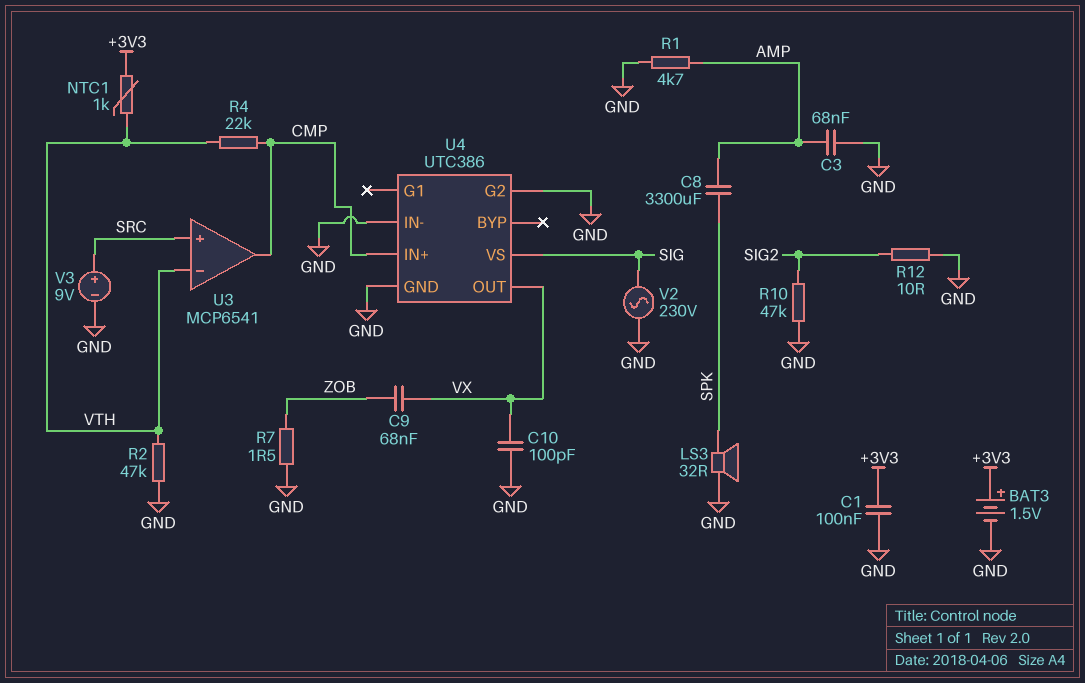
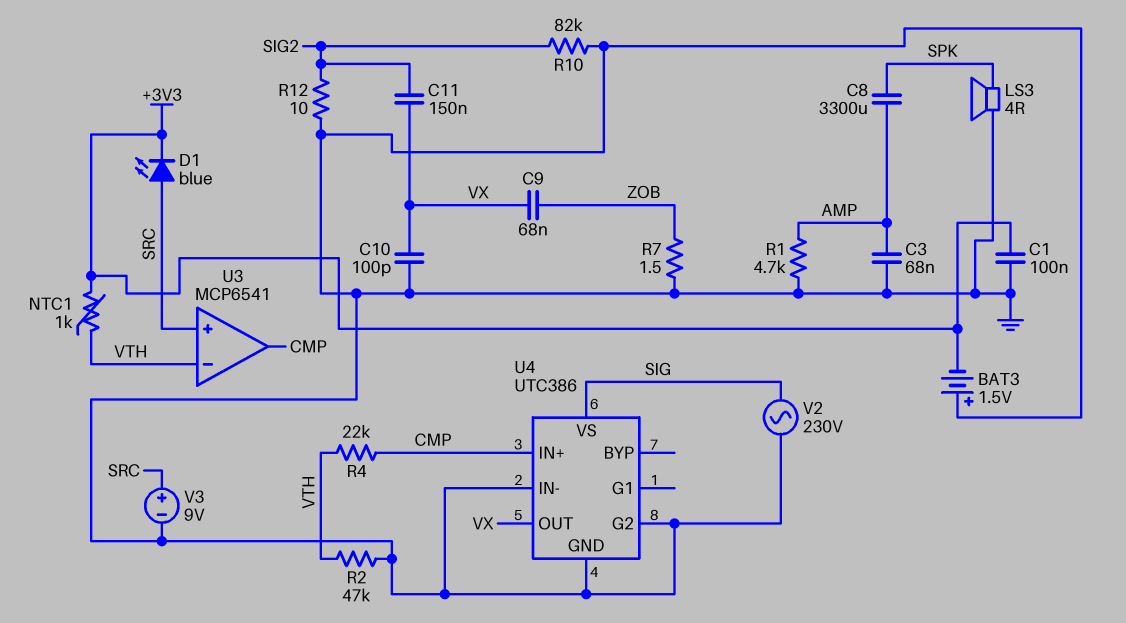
BAT3: 1.5V (plus +3V3, minus GND) -> 1.5V (plus GND, minus +3V3)
C11: none -> 150nF (SIG2, VX)
D1: none -> LED blue (A SRC, K +3V3)
LS3: speaker 32R (GND, SPK) -> speaker 4R (GND, SPK)
R10: 47k (GND, SIG2) -> 82k (GND, SIG2)

